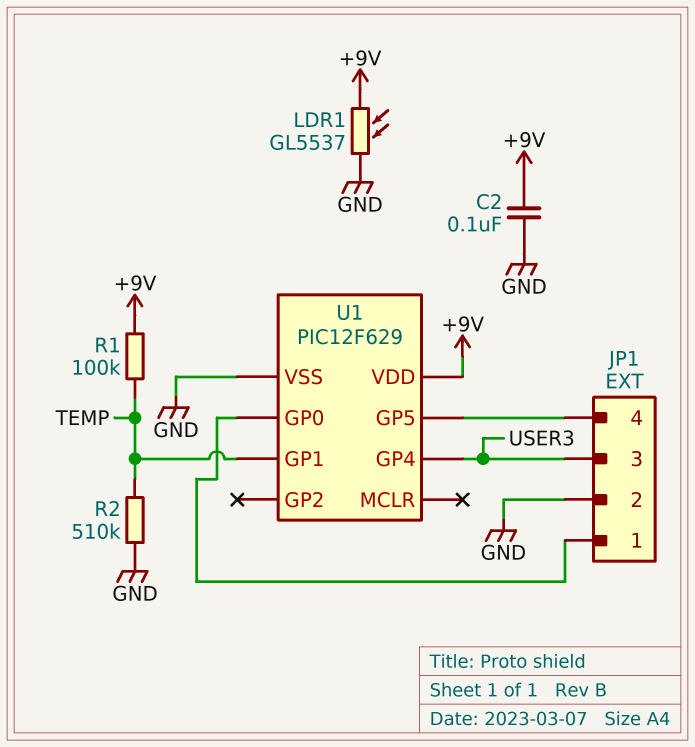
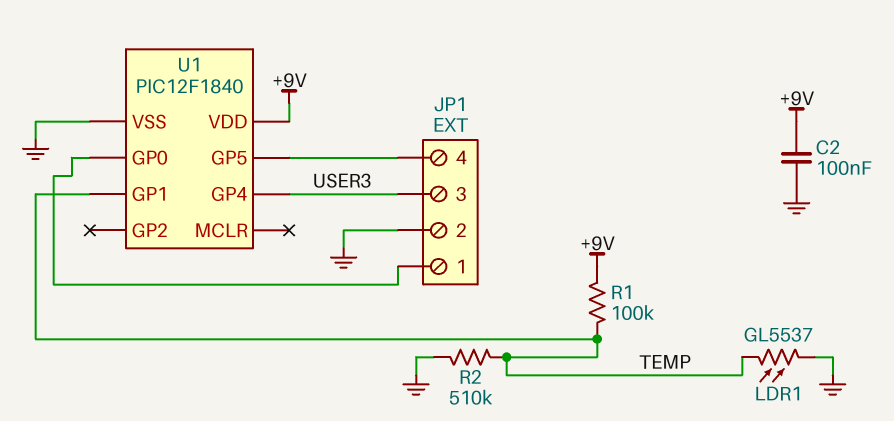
LDR1: GL5537 (+9V, GND) -> GL5537 (GND, TEMP)
U1: PIC12F629 -> PIC12F1840

